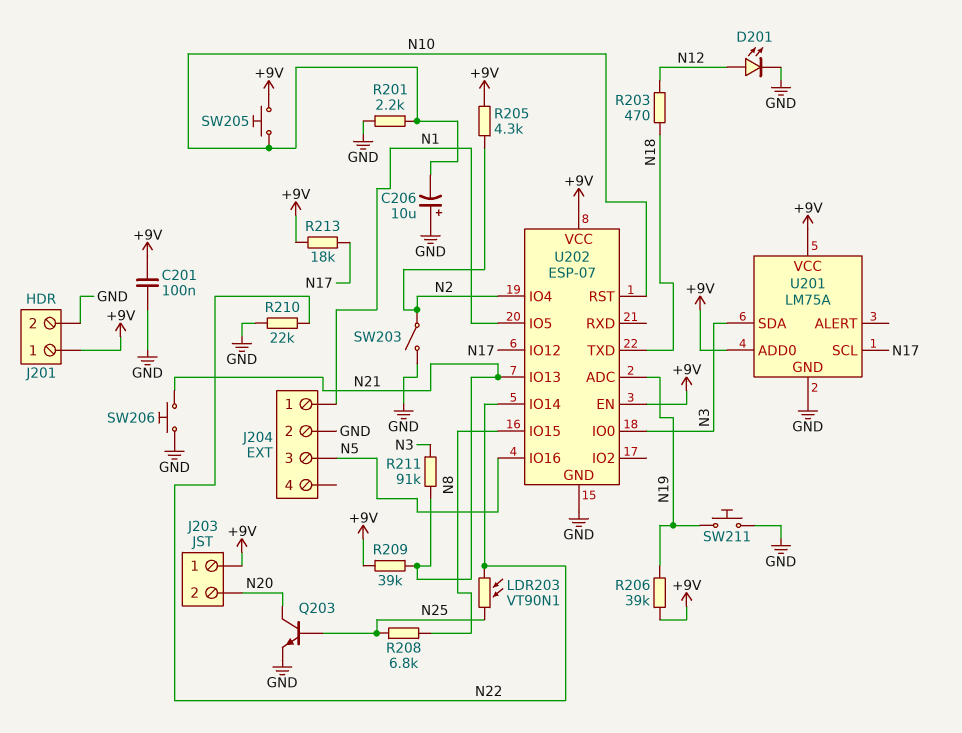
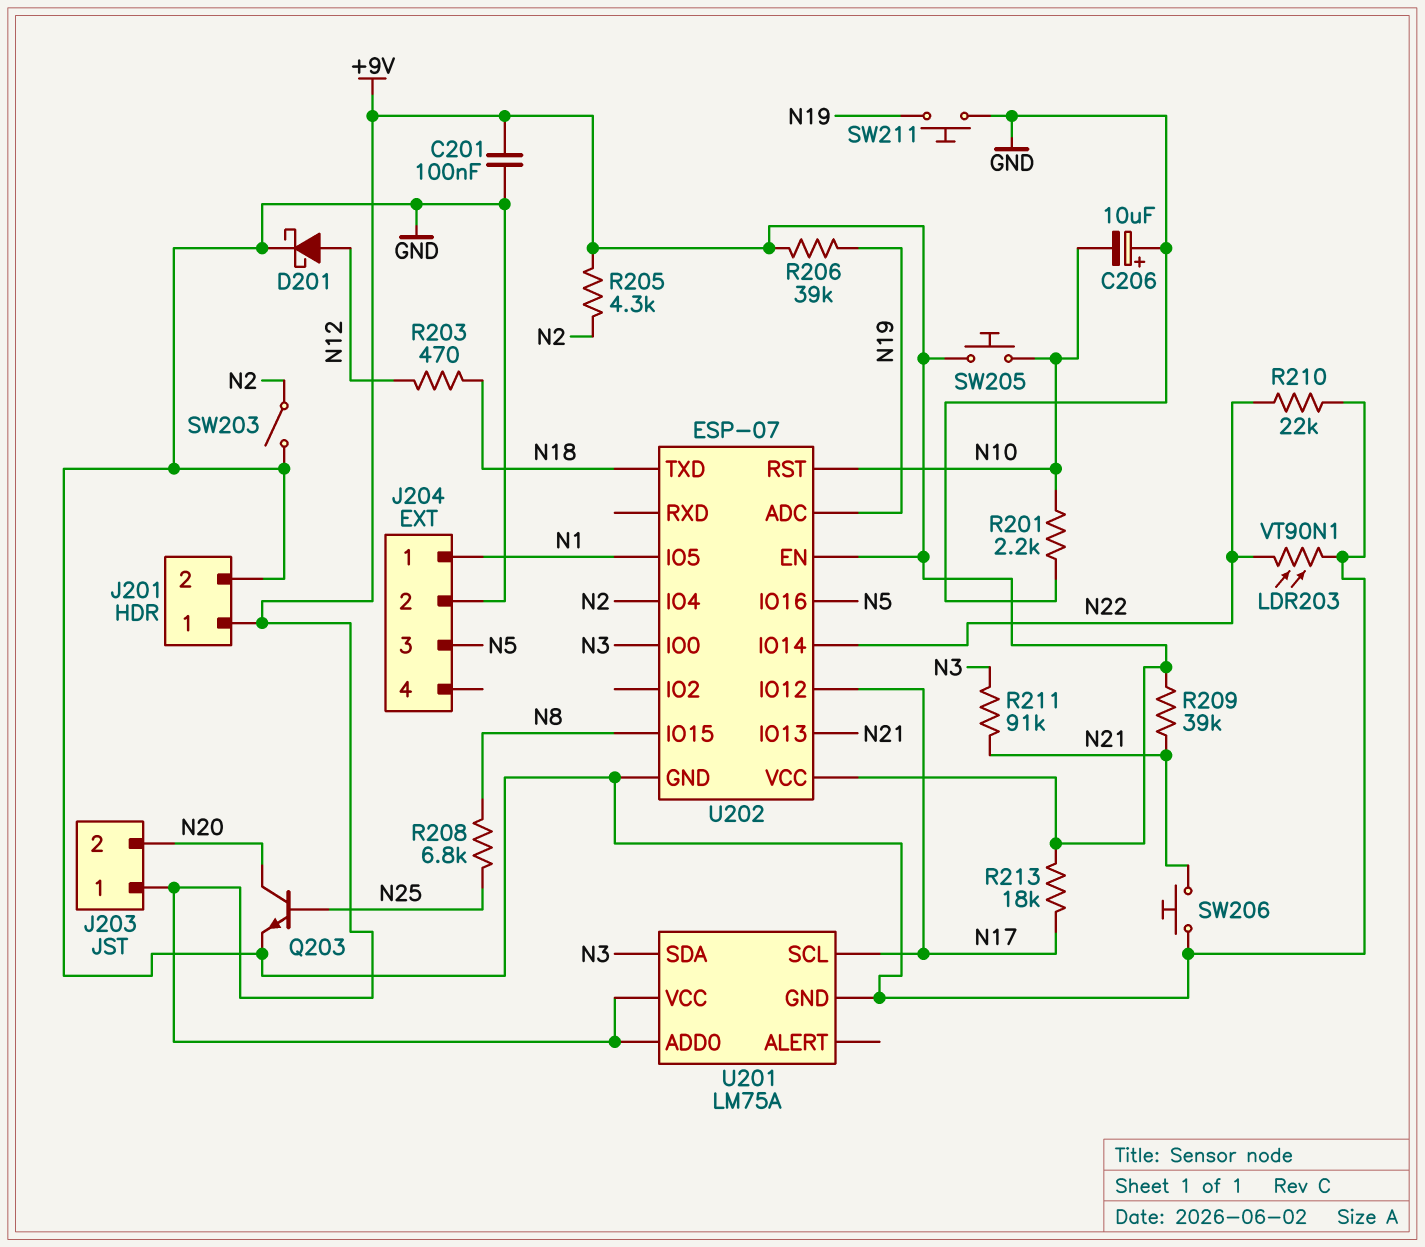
D201: LED (A N12, K GND) -> schottky (A N12, K GND)
LDR203: VT90N1 (N22, N25) -> VT90N1 (GND, N22)

